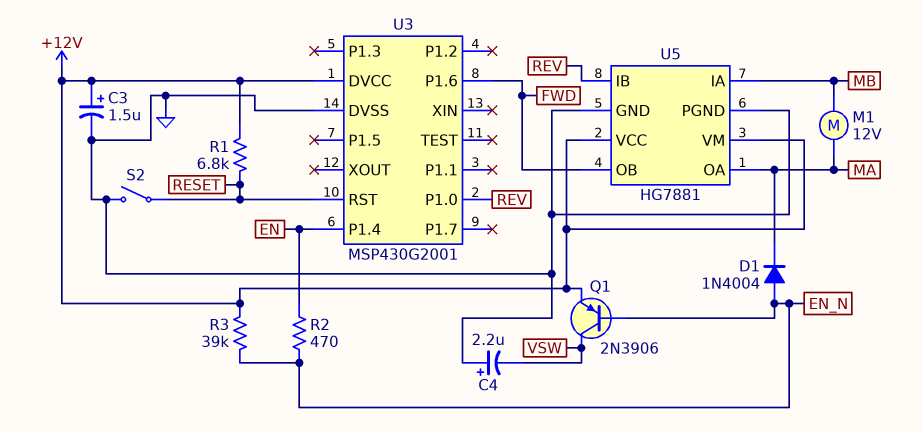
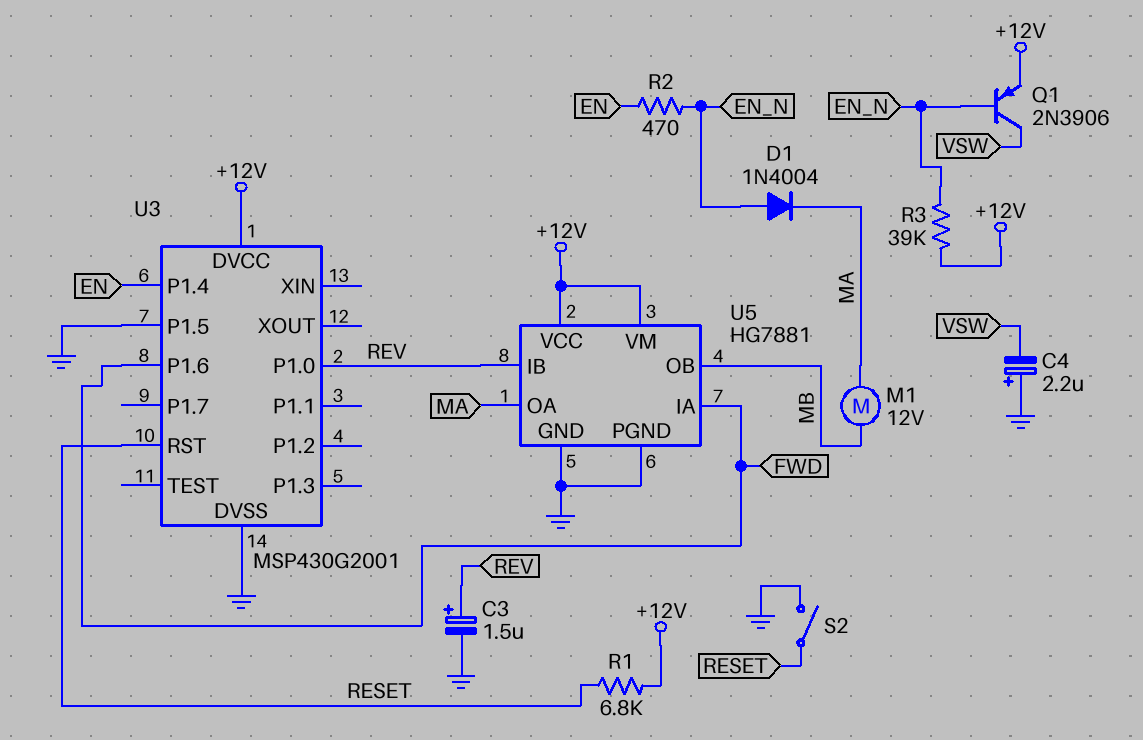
C3: 1.5uF (plus +12V, minus GND) -> 1.5uF (plus REV, minus GND)
U3 pin P1.5: none -> GND
U5 pin IA: MB -> FWD
U5 pin OB: FWD -> MB

